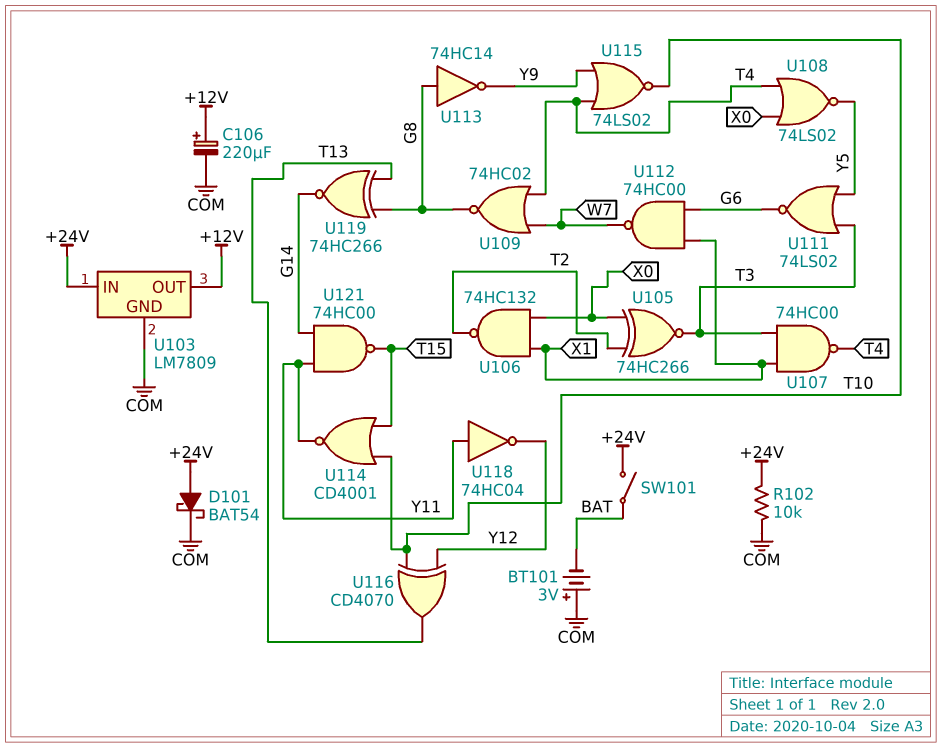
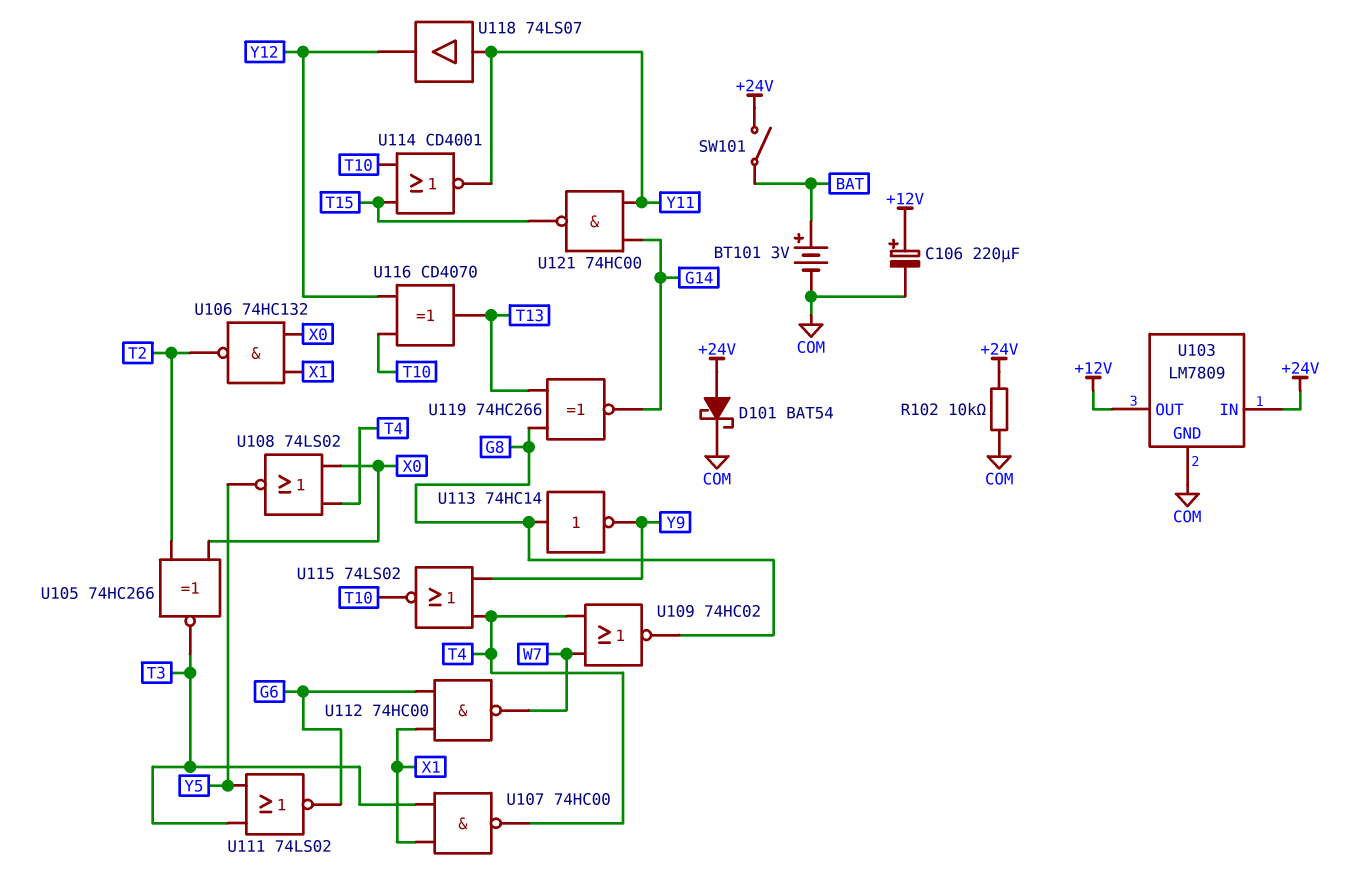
BT101: 3V (plus COM, minus BAT) -> 3V (plus BAT, minus COM)
U118: NOT 74HC04 (in Y11, out Y12) -> buffer 74LS07 (in Y11, out Y12)

